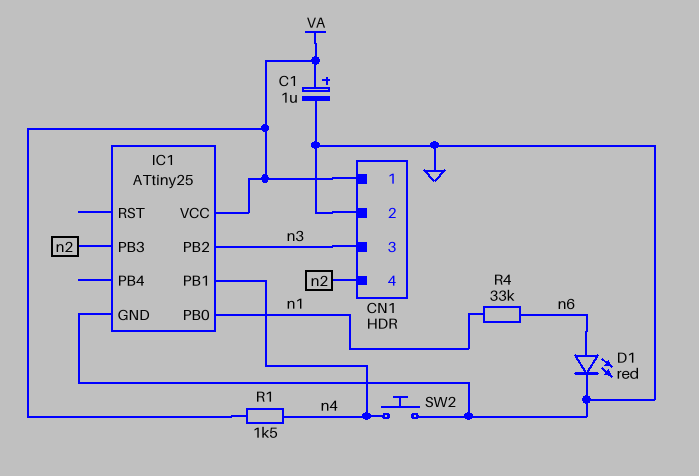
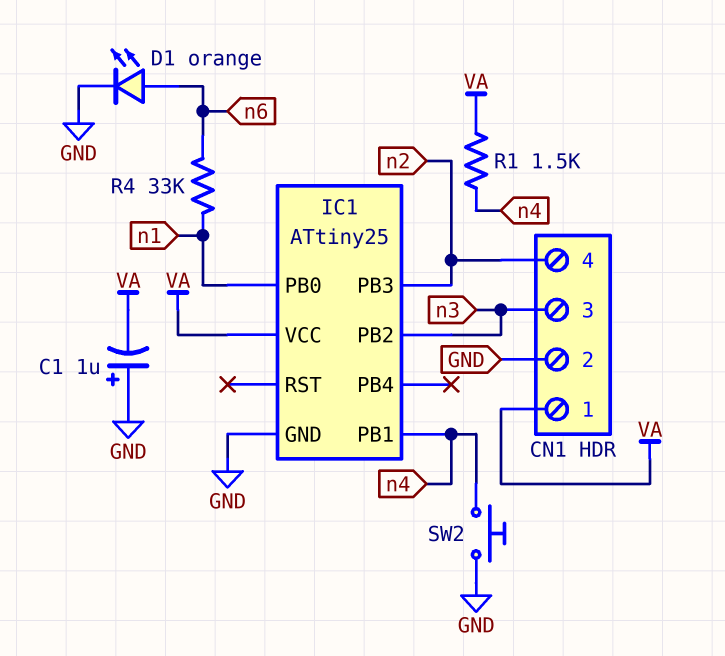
C1: 1uF (plus VA, minus GND) -> 1uF (plus GND, minus VA)
D1: LED red (A n6, K GND) -> LED orange (A n6, K GND)

